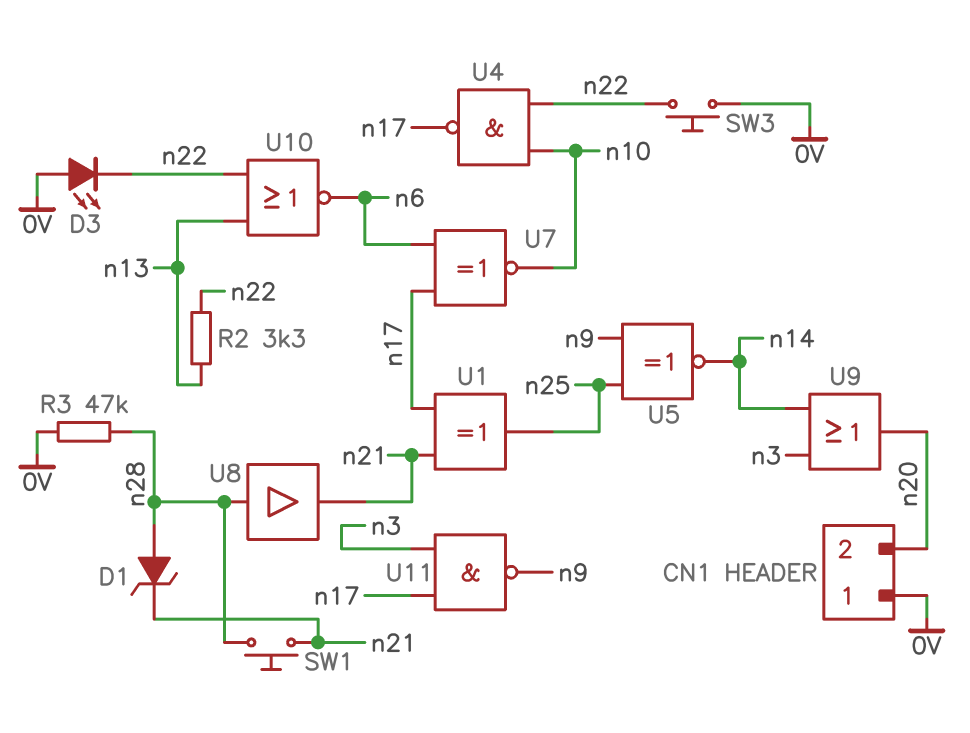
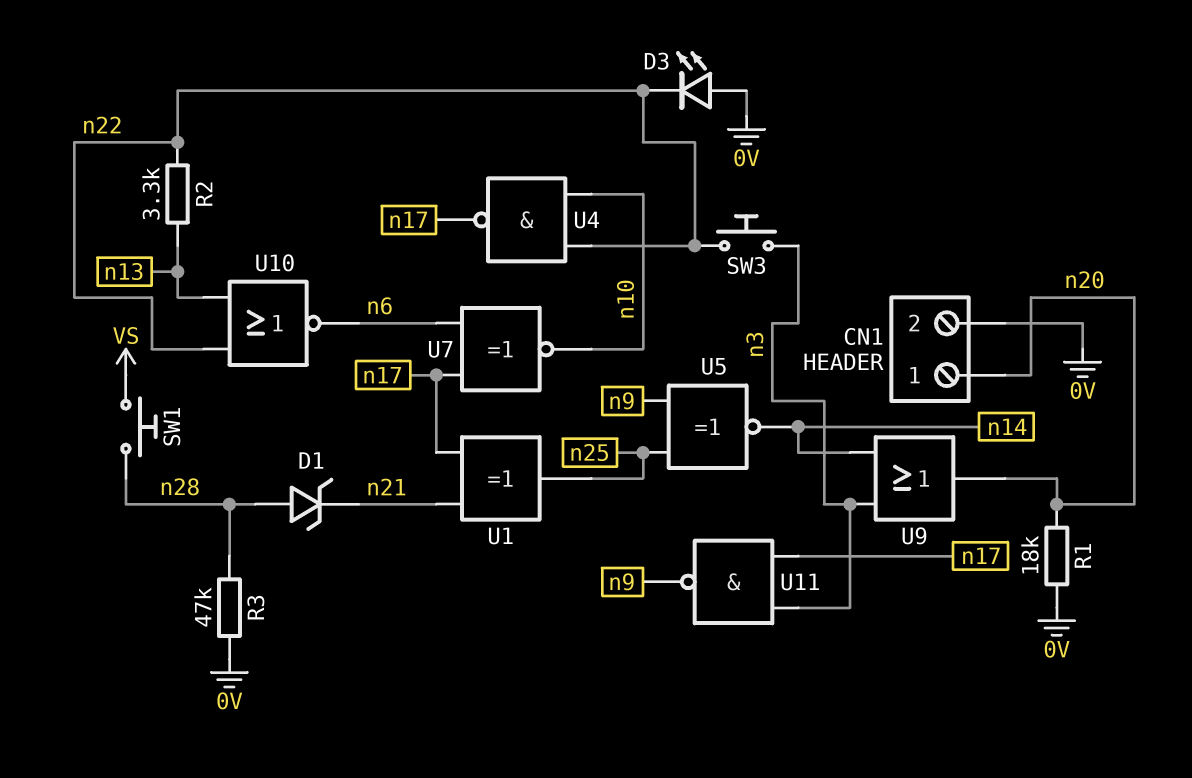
CN1 pin 1: 0V -> n20
CN1 pin 2: n20 -> 0V
R1: none -> 18k (0V, n20)
SW1: button (n21, n28) -> button (VS, n28)
SW3: button (0V, n22) -> button (n3, n22)
U8: buffer (in n28, out n21) -> none

